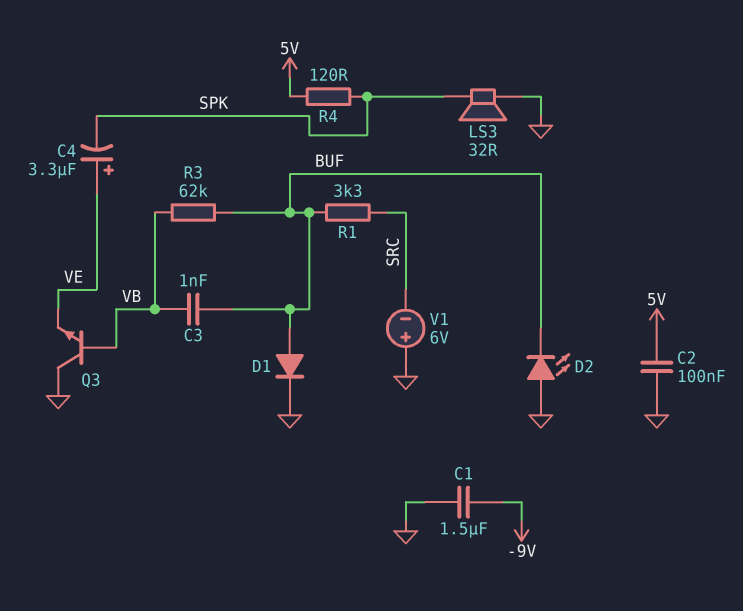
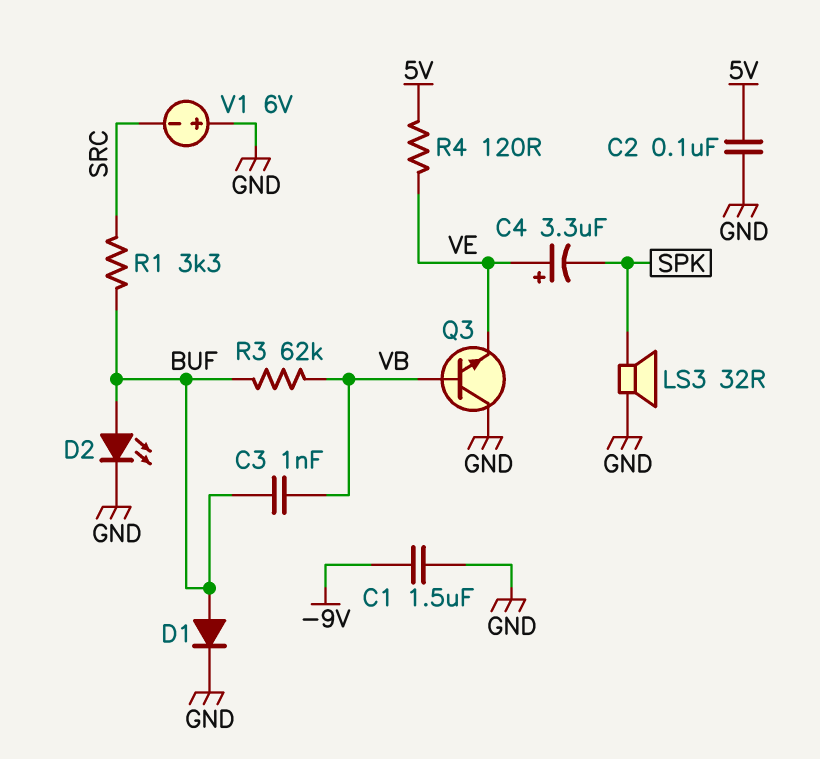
D2: LED (A GND, K BUF) -> LED (A BUF, K GND)
R4: 120 (5V, SPK) -> 120 (5V, VE)

